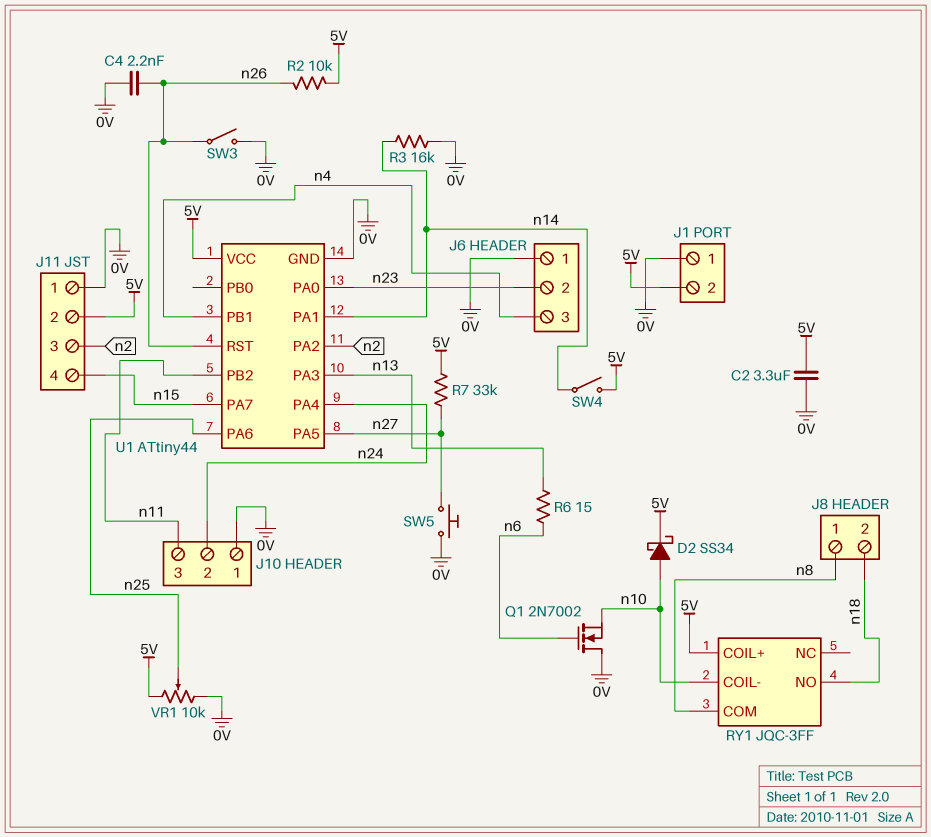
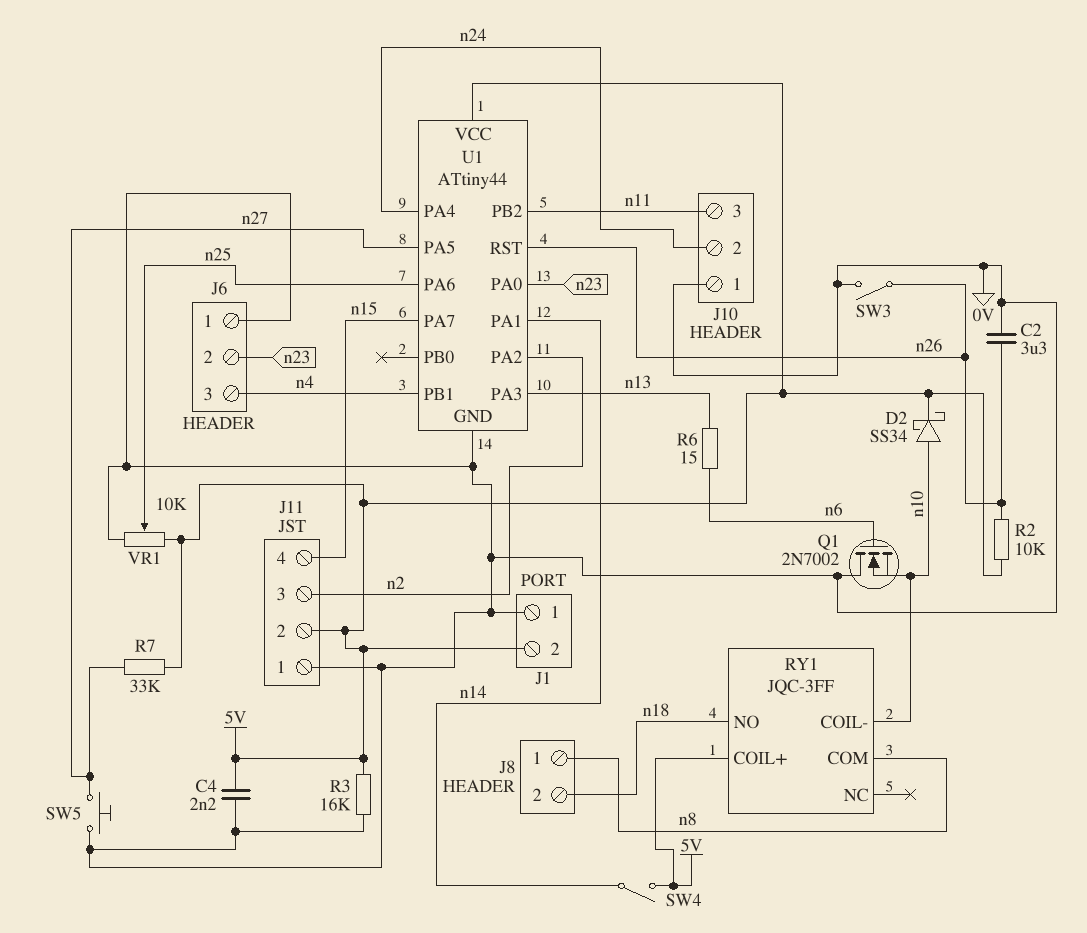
C2: 3.3uF (0V, 5V) -> 3.3uF (0V, n26)
C4: 2.2nF (0V, n26) -> 2.2nF (0V, 5V)
R3: 16k (0V, n14) -> 16k (0V, 5V)

